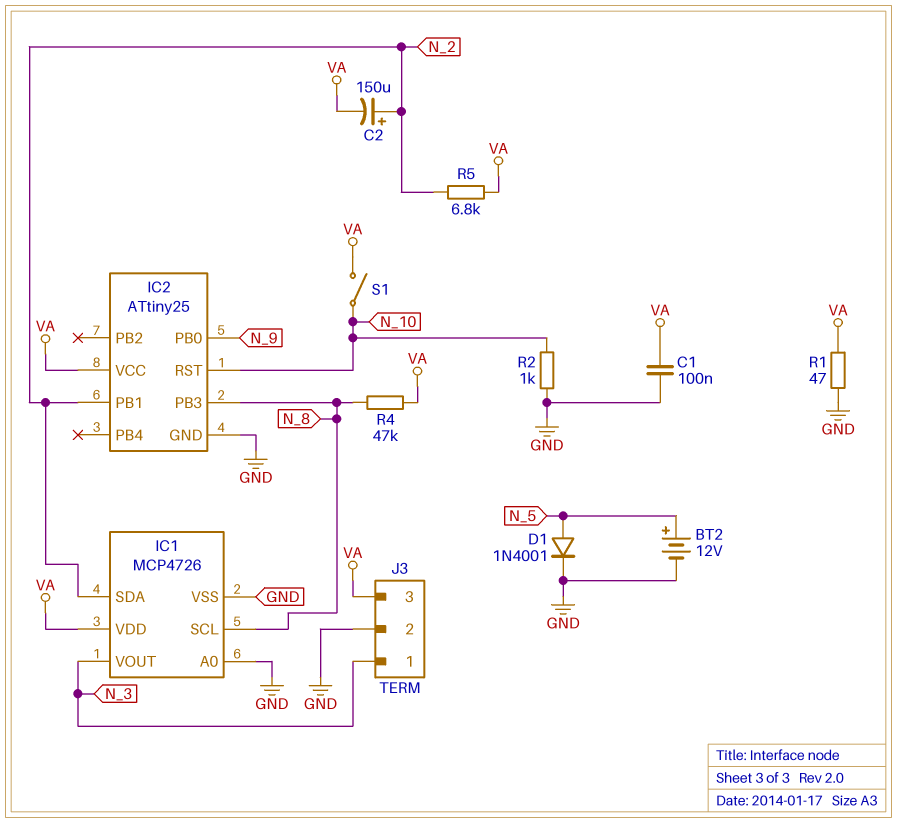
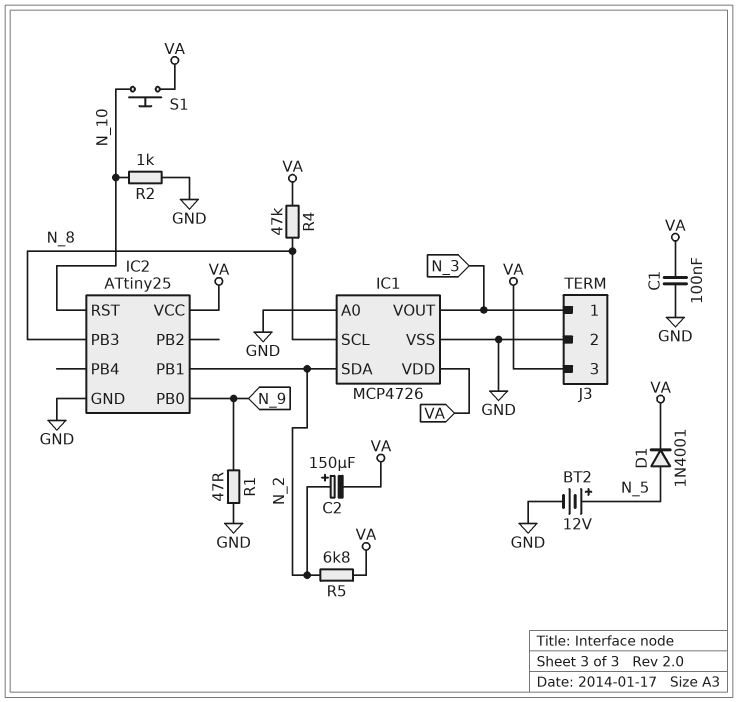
D1: diode 1N4001 (A N_5, K GND) -> diode 1N4001 (A N_5, K VA)
R1: 47 (GND, VA) -> 47 (GND, N_9)
S1: switch (N_10, VA) -> button (N_10, VA)

